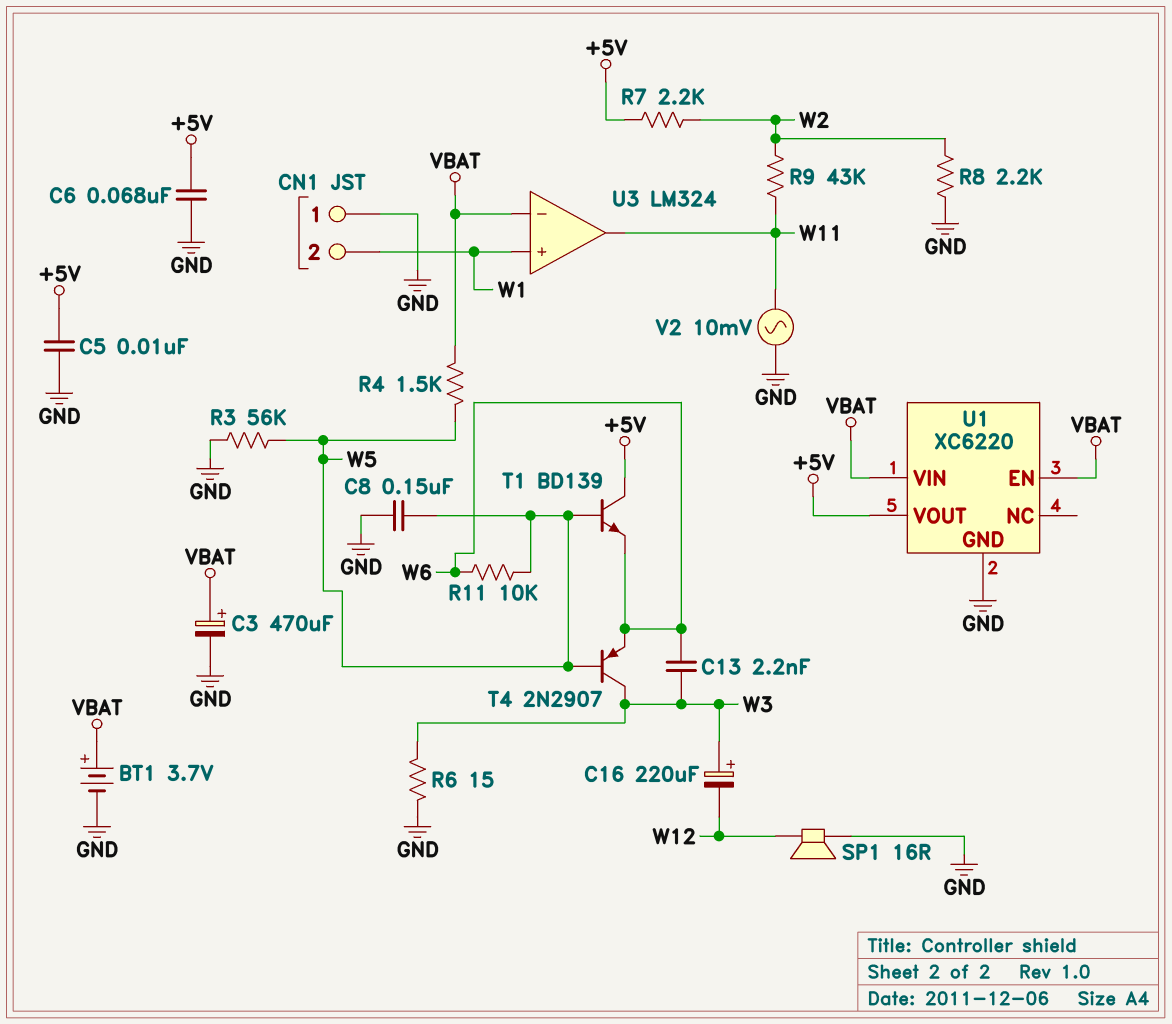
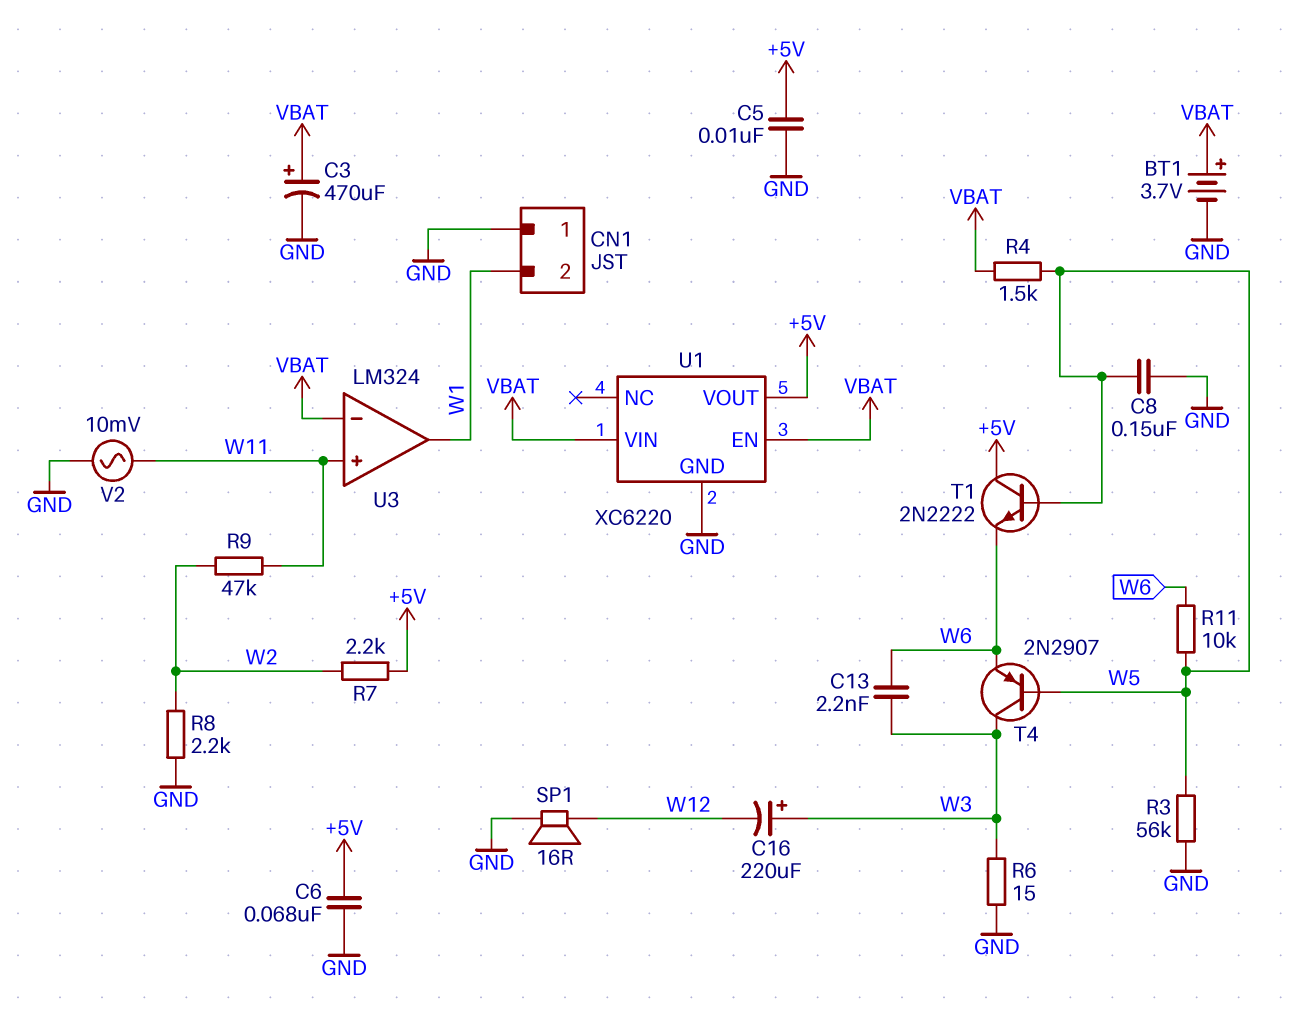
R9: 43k (W2, W11) -> 47k (W2, W11)
T1: NPN BD139 (B W5, C +5V, E W6) -> NPN 2N2222 (B W5, C +5V, E W6)
U3 pin in+: W1 -> W11
U3 pin out: W11 -> W1

